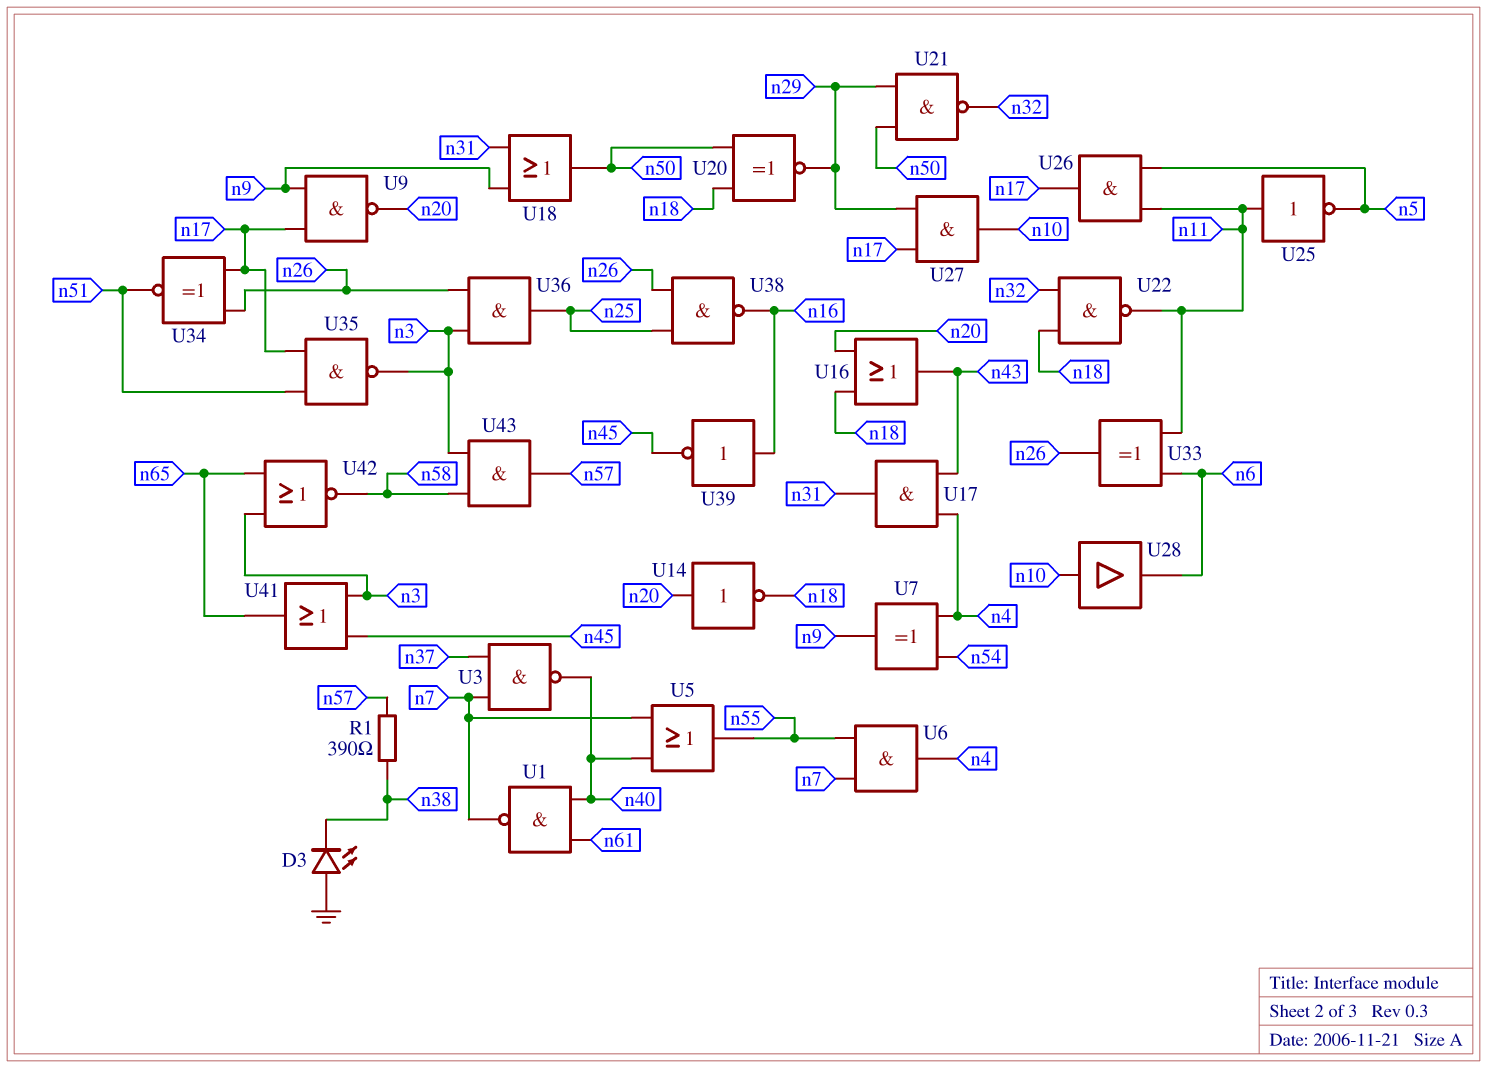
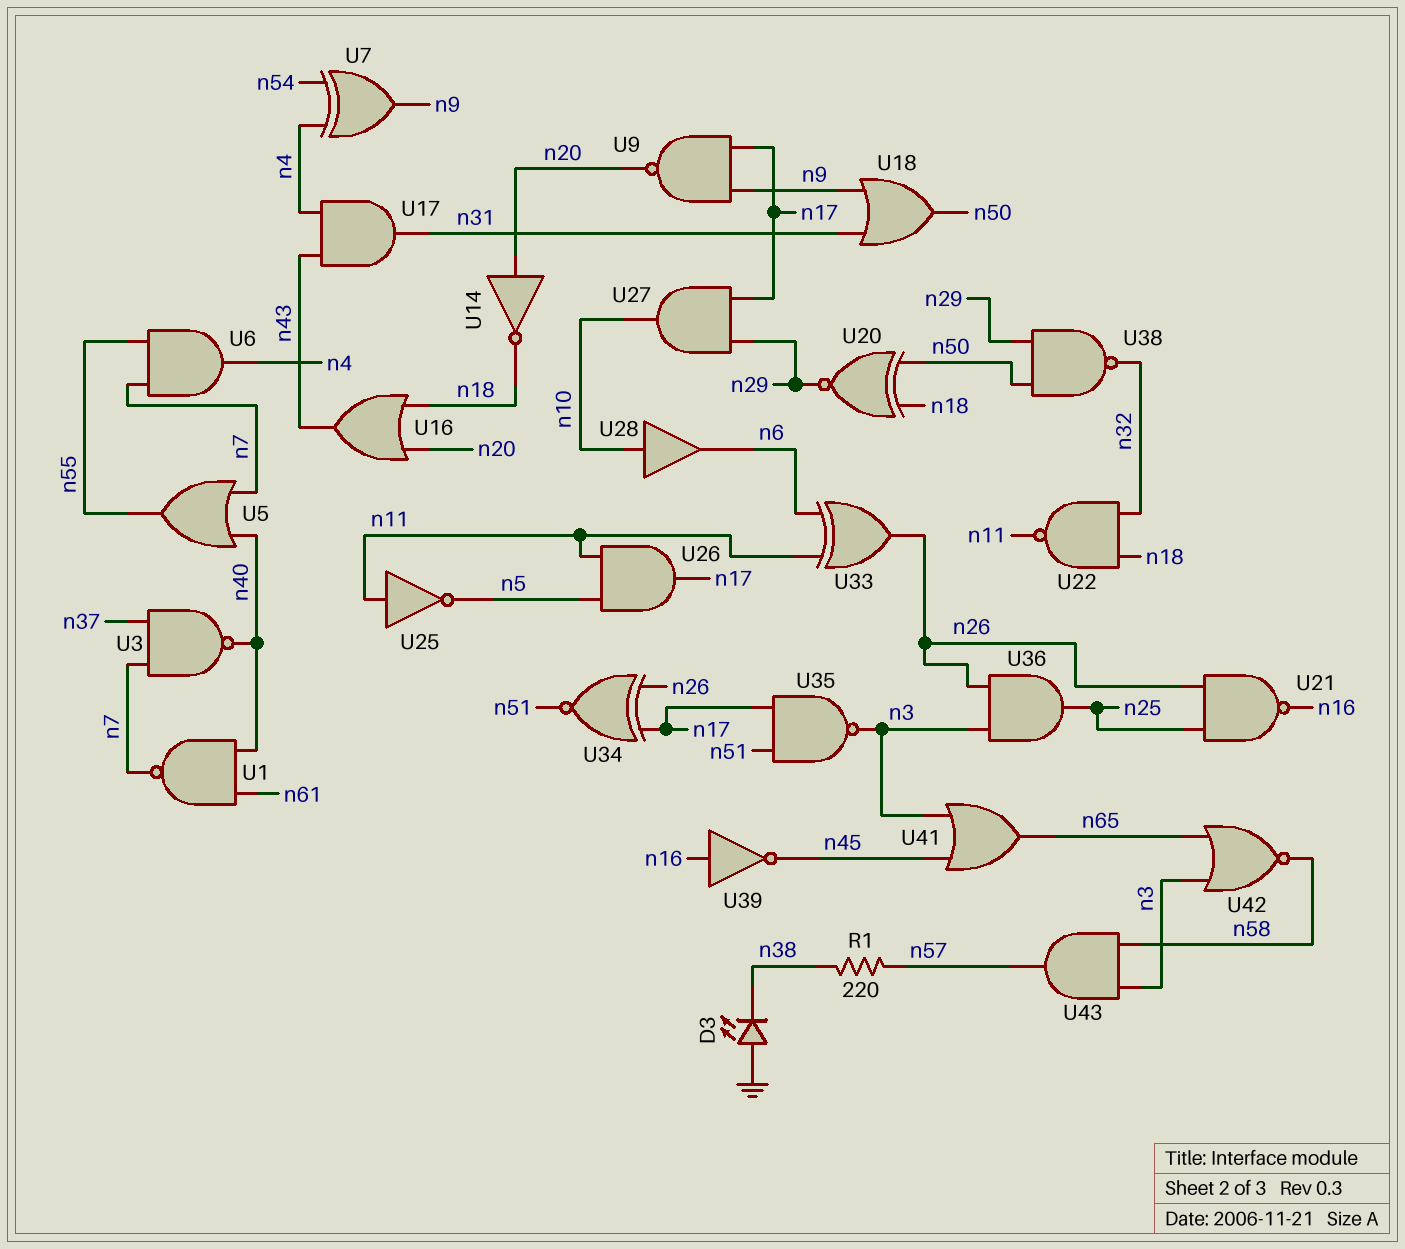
R1: 390 (n38, n57) -> 220 (n38, n57)
U21: NAND (in n29, in n50, out n32) -> NAND (in n25, in n26, out n16)
U38: NAND (in n25, in n26, out n16) -> NAND (in n29, in n50, out n32)

